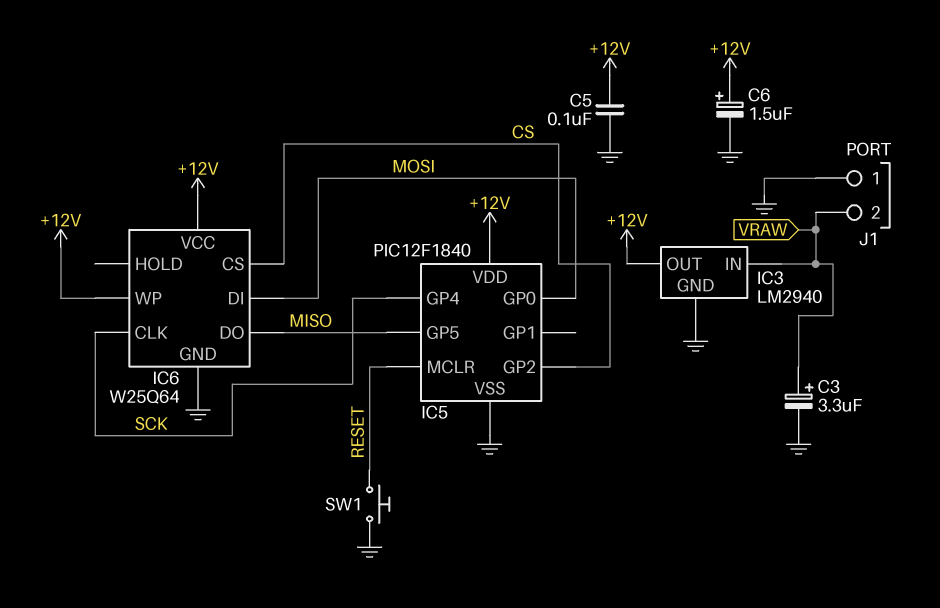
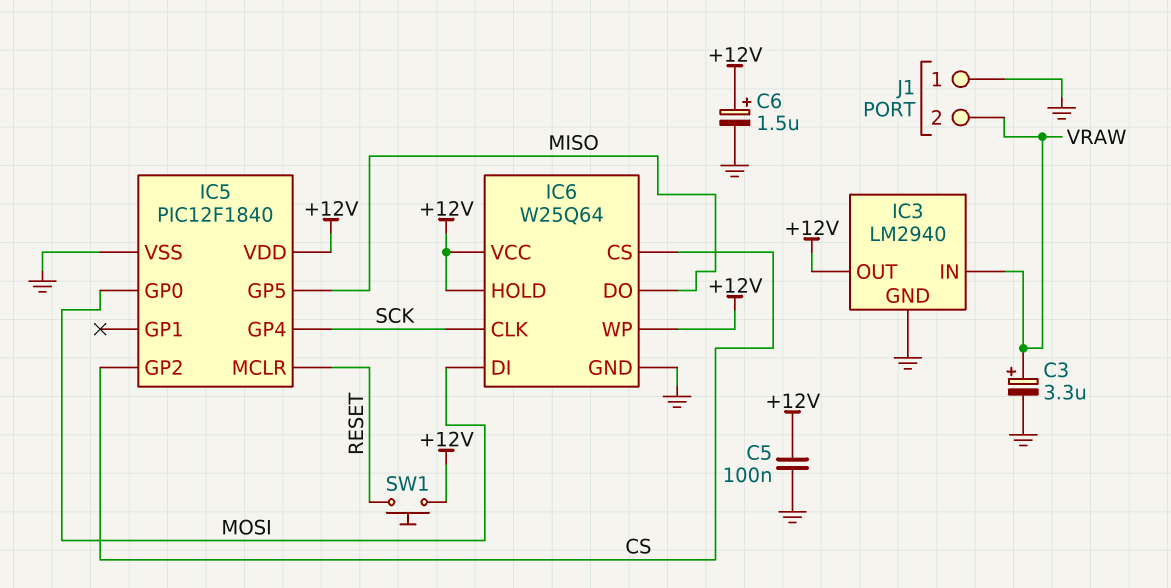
IC6 pin HOLD: none -> +12V
SW1: button (GND, RESET) -> button (+12V, RESET)

